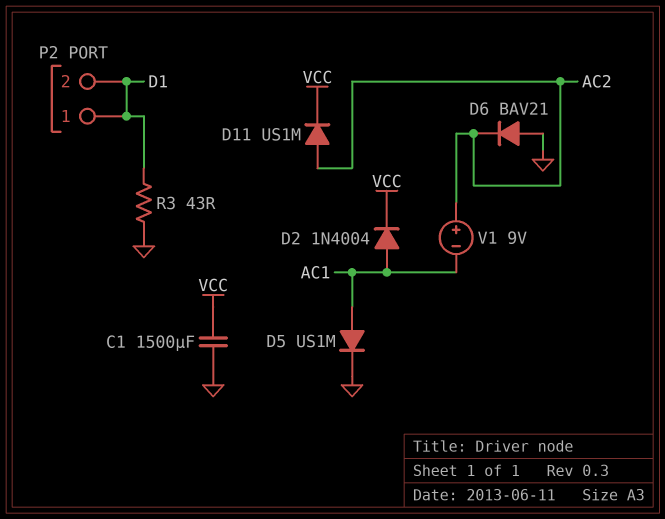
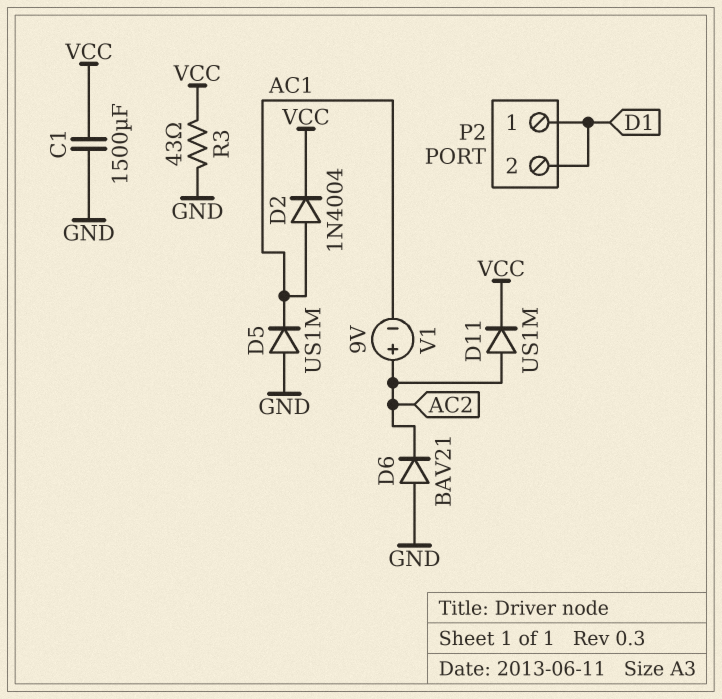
D5: diode US1M (A AC1, K GND) -> diode US1M (A GND, K AC1)
R3: 43 (D1, GND) -> 43 (GND, VCC)

